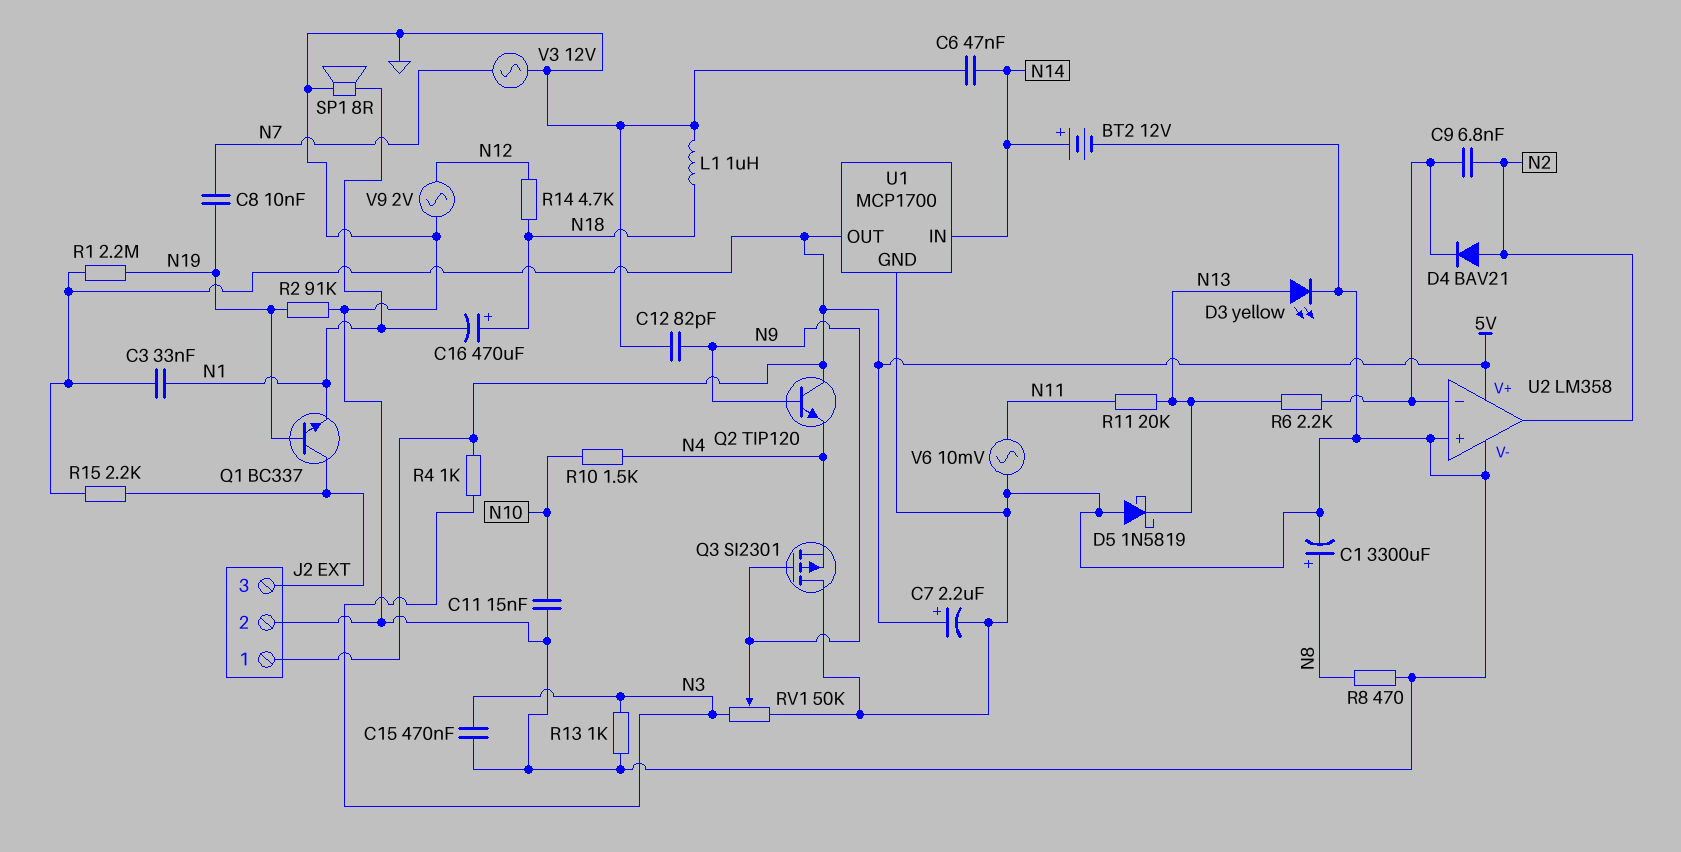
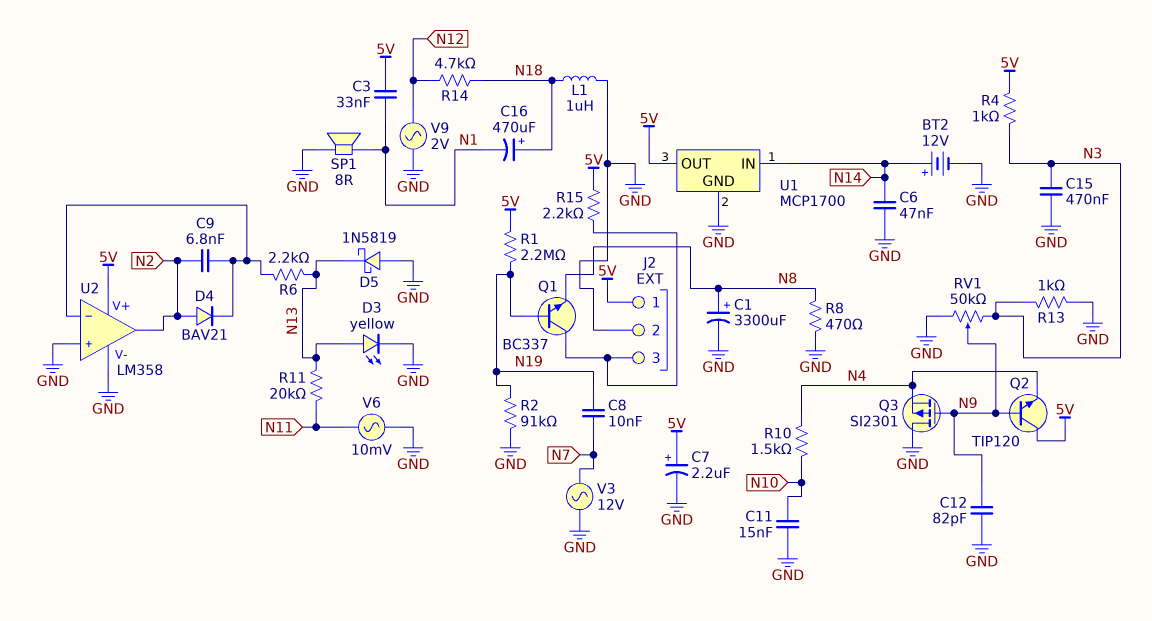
Q1: NPN BC337 (B N19, C J2/3, E N1) -> NPN BC337 (B N19, C J2/3, E N8)

